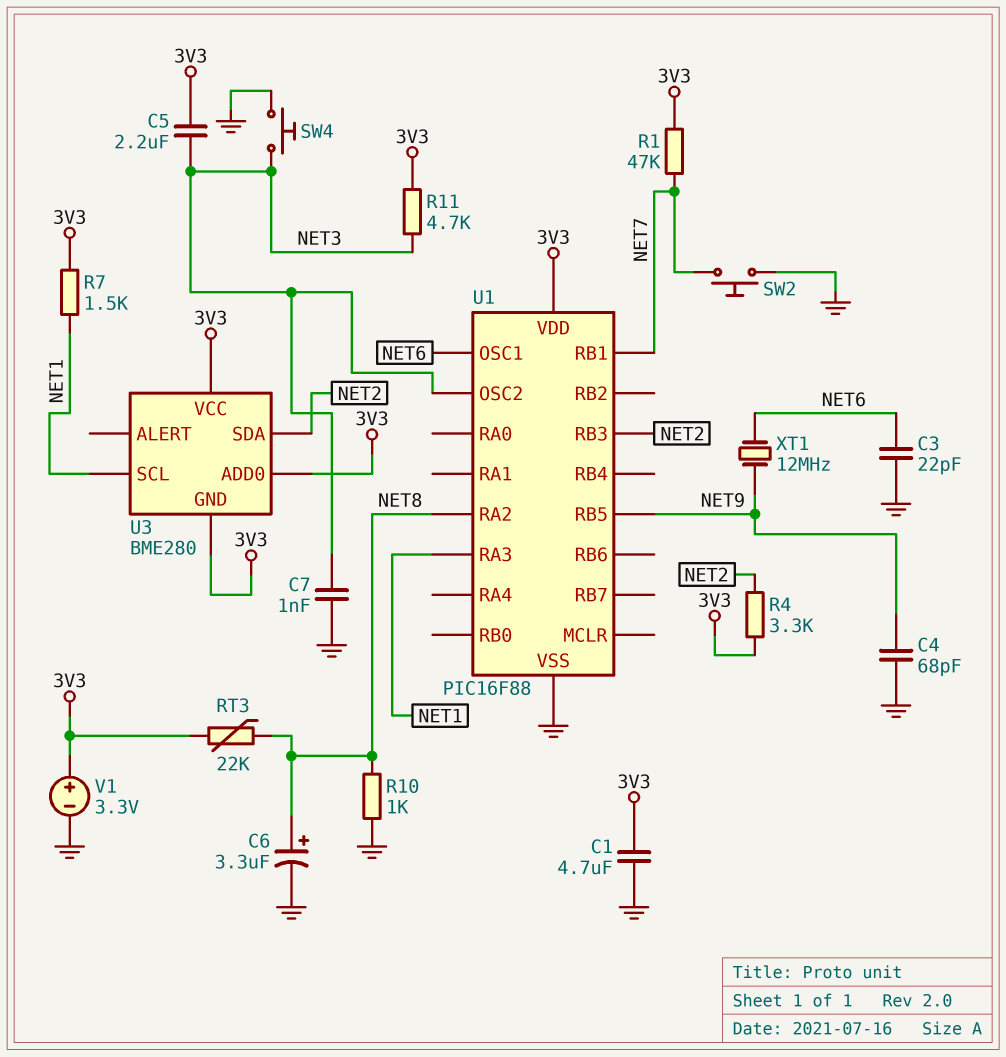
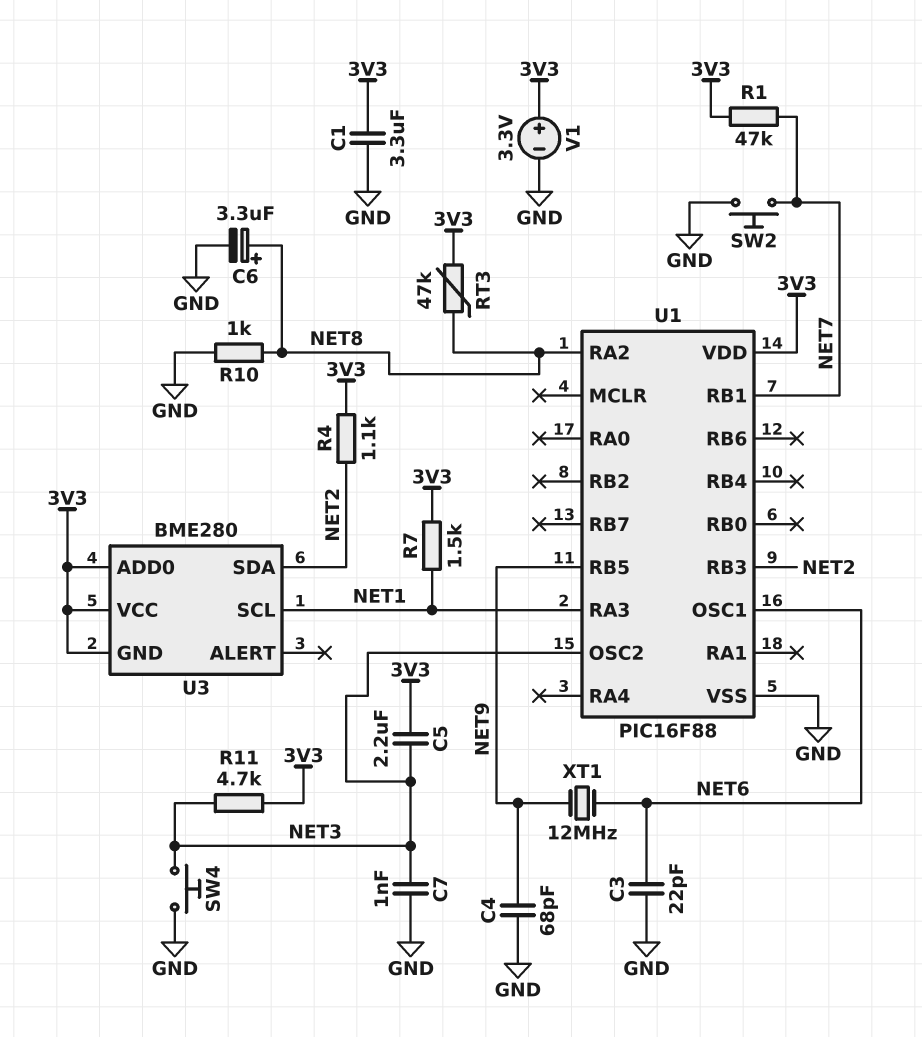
C1: 4.7uF (3V3, GND) -> 3.3uF (3V3, GND)
R4: 3.3k (3V3, NET2) -> 1.1k (3V3, NET2)
RT3: 22k (3V3, NET8) -> 47k (3V3, NET8)

